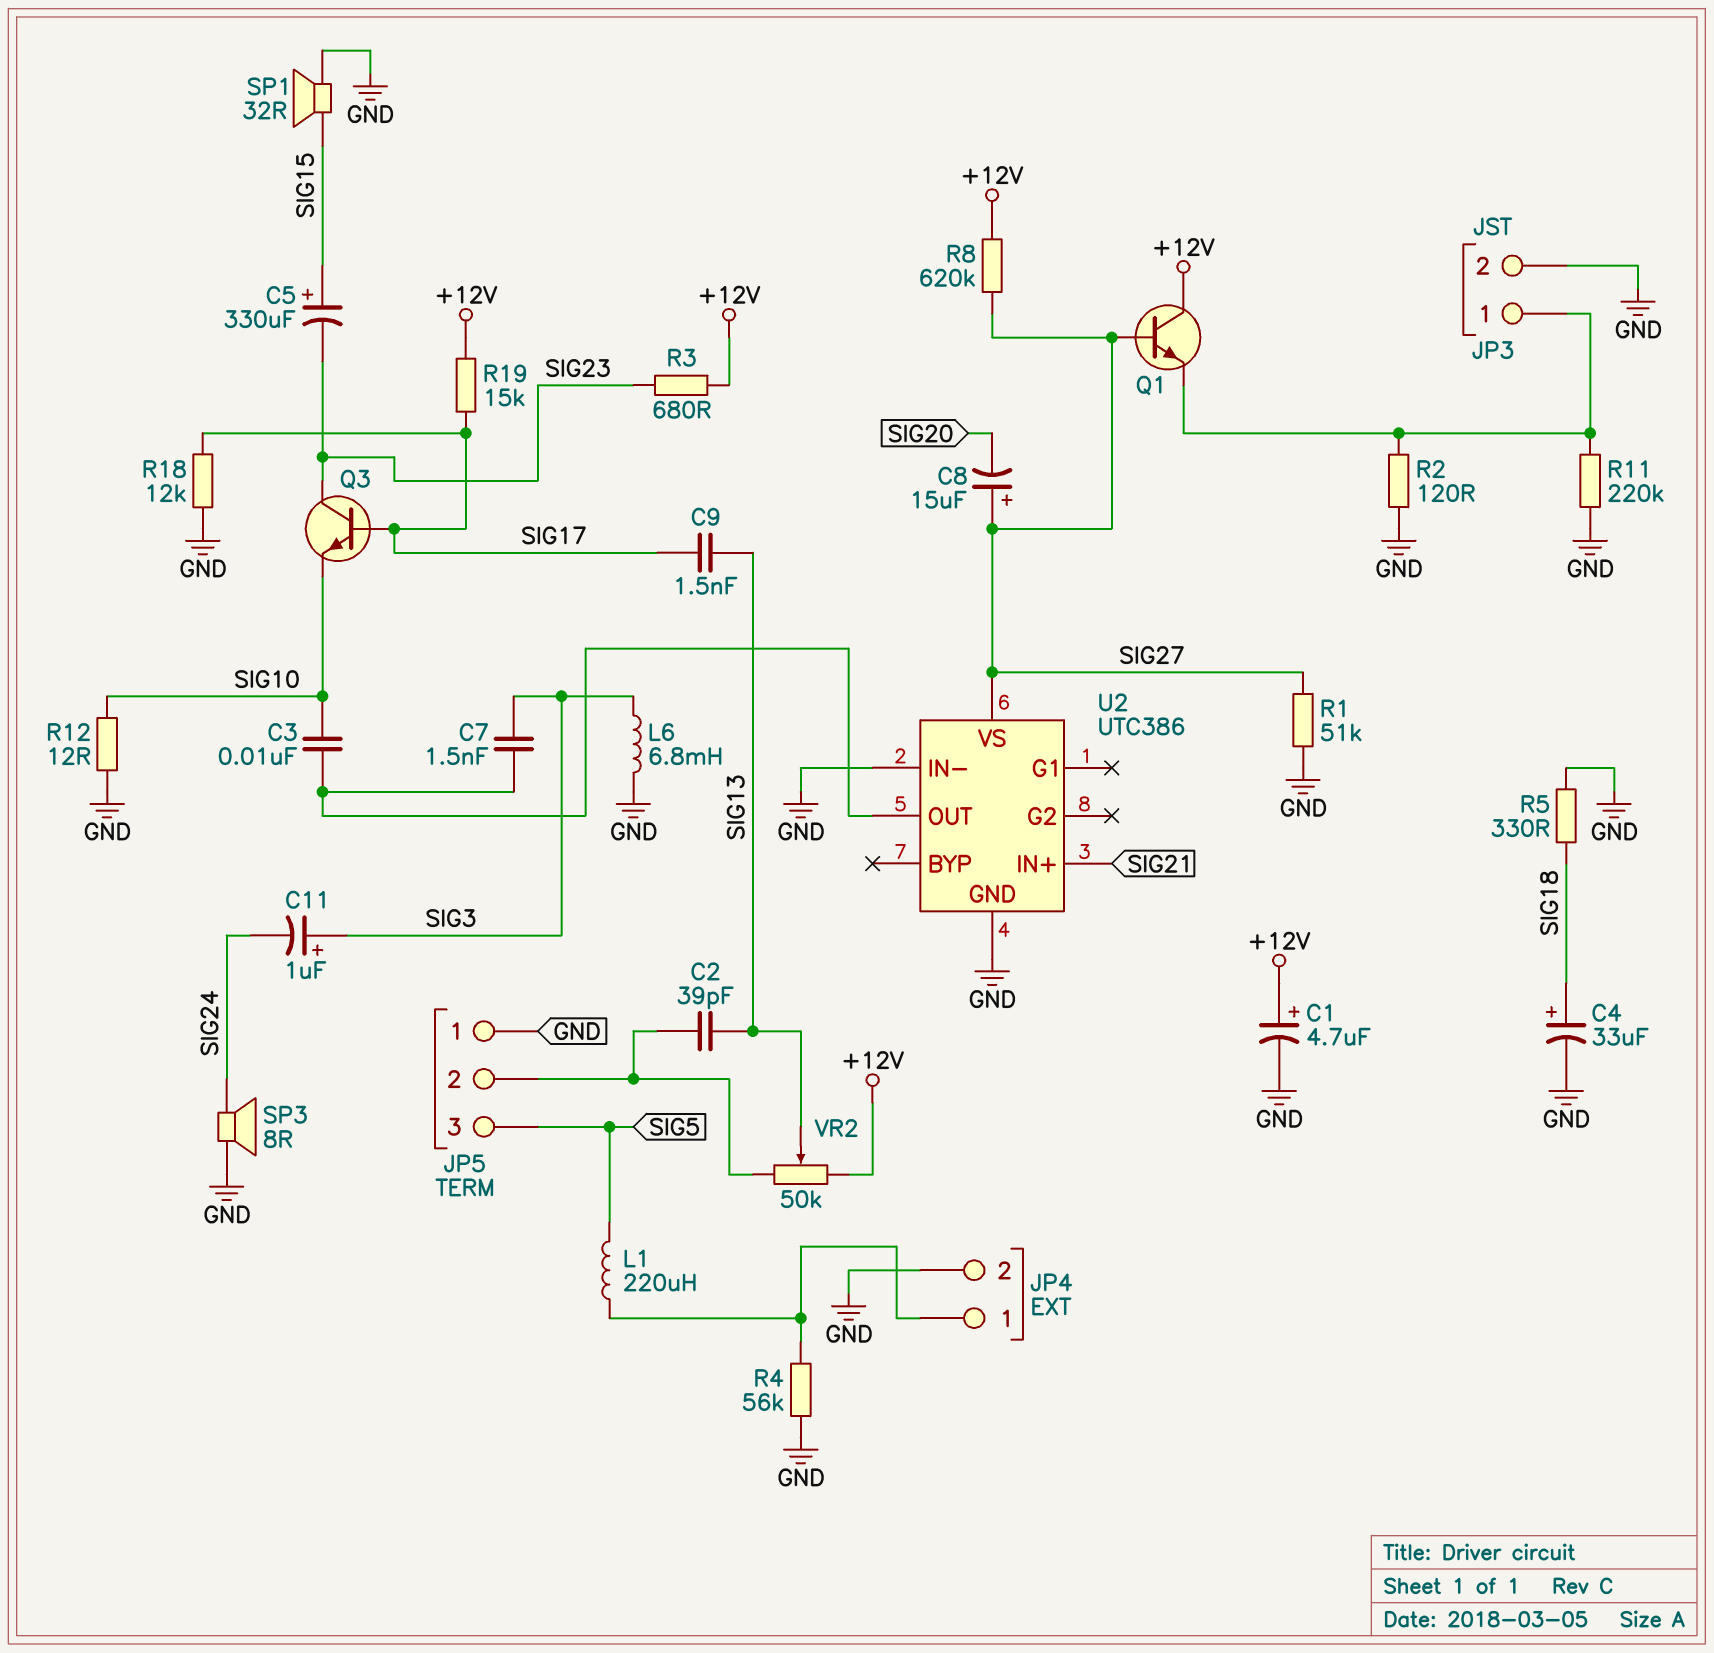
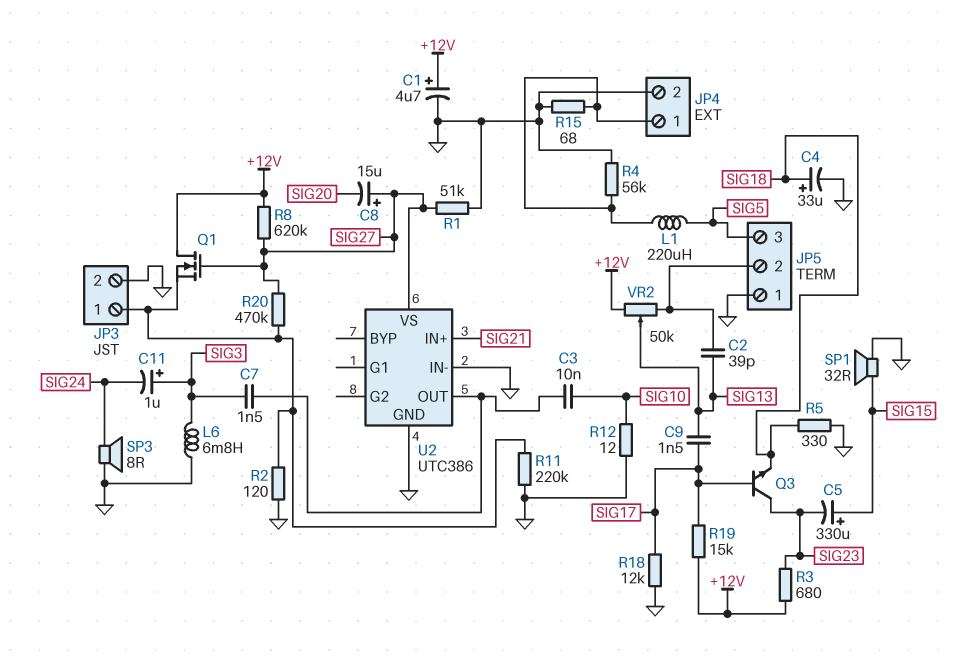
Q1: NPN (B SIG27, C +12V, E JP3/1) -> NMOS (G SIG27, D +12V, S JP3/1)
Q3: NPN (B SIG17, C SIG23, E SIG10) -> NPN (B SIG17, C SIG23, E SIG18)
R15: none -> 68 (GND, JP4/1)
R20: none -> 470k (JP3/1, SIG27)

